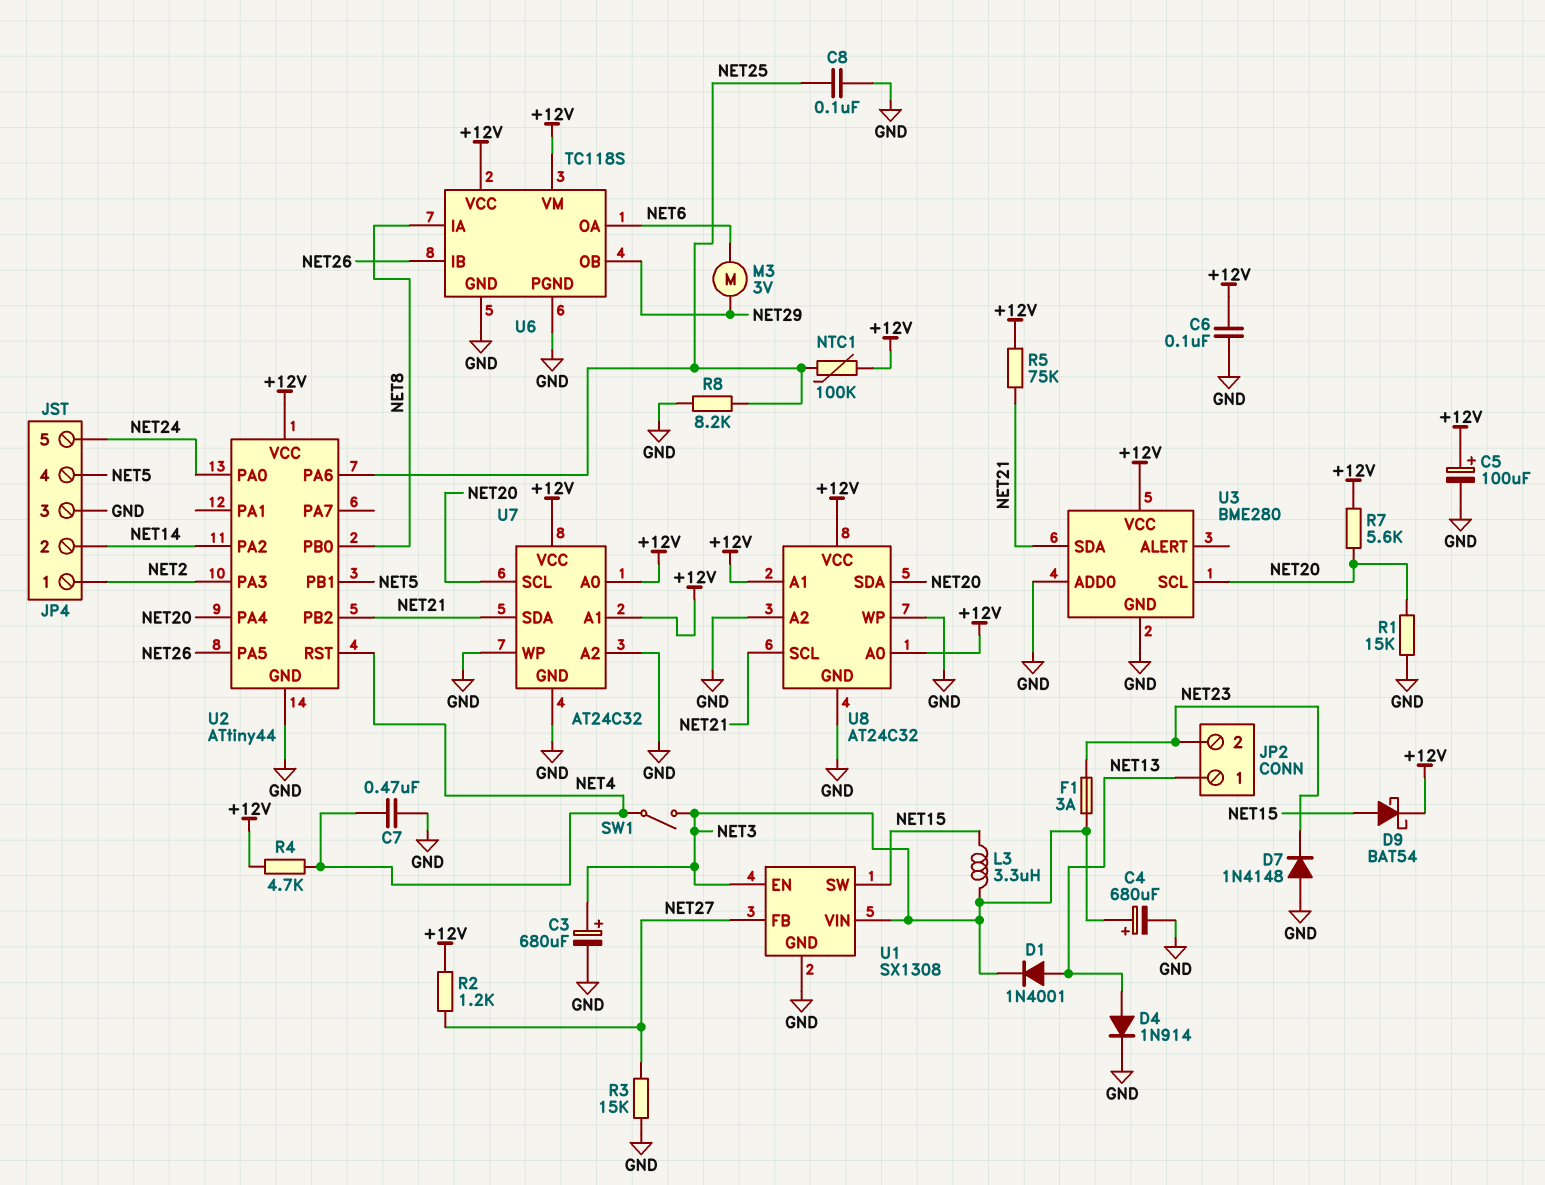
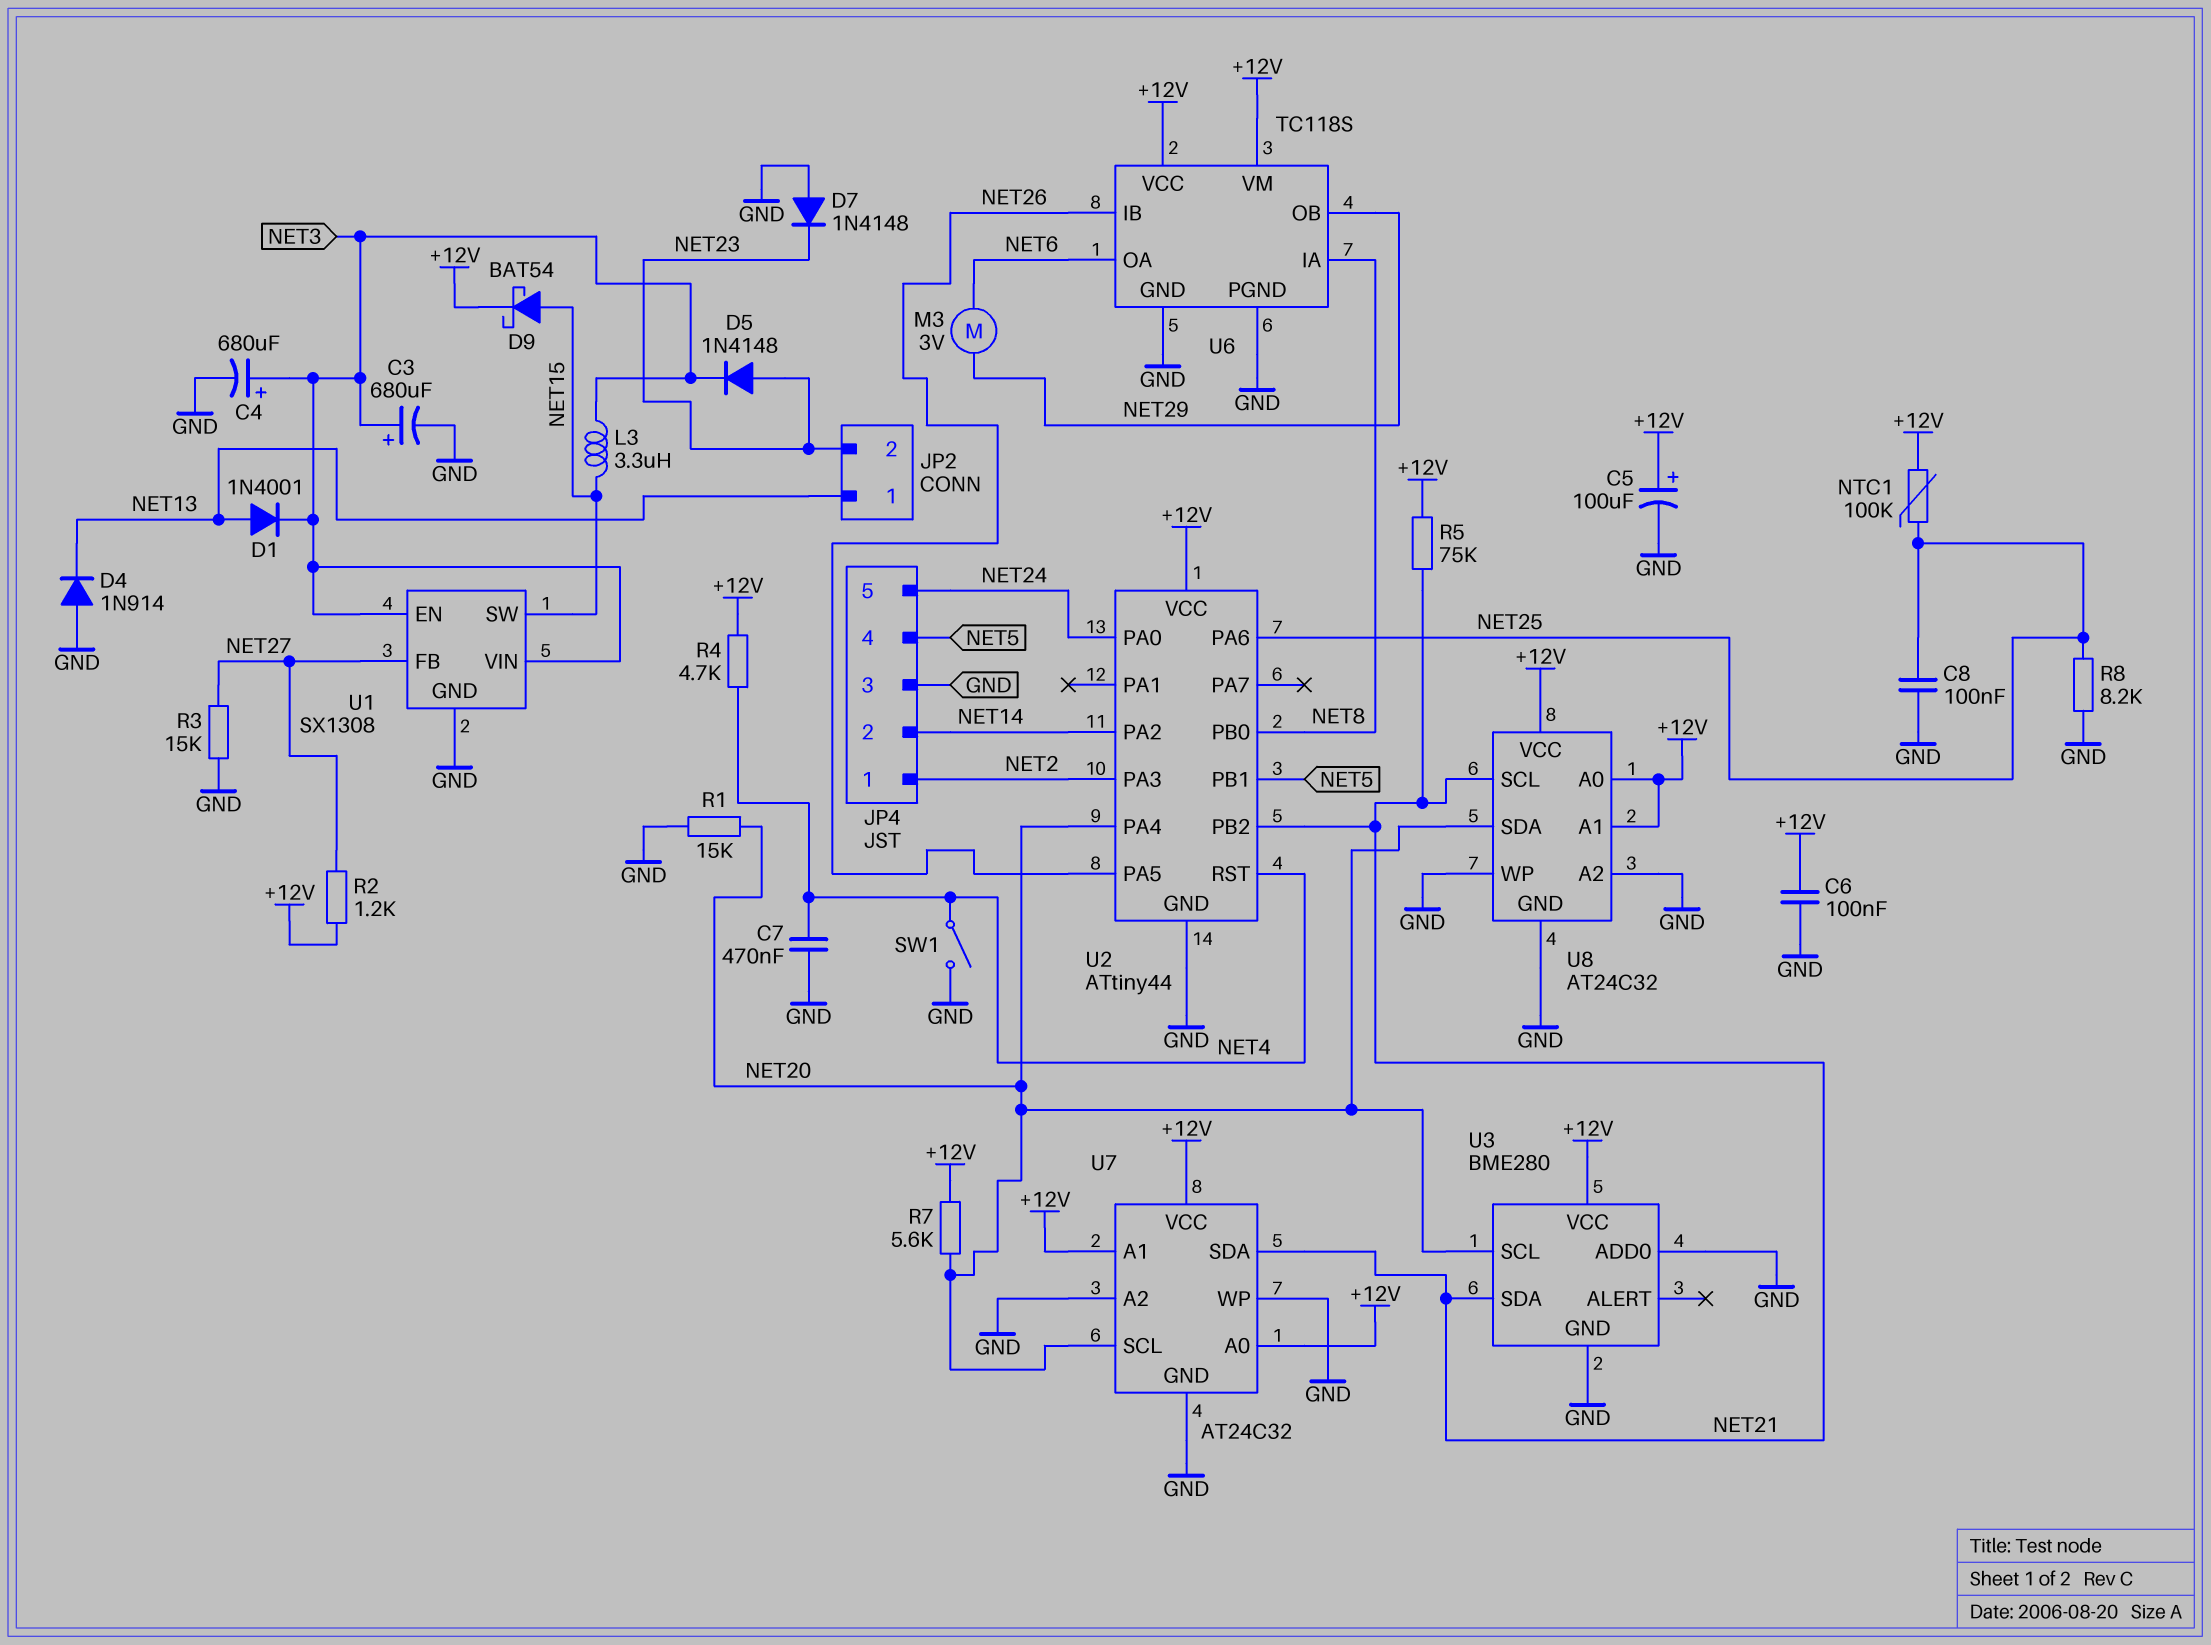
D4: diode 1N914 (A NET13, K GND) -> diode 1N914 (A GND, K NET13)
D5: none -> diode 1N4148 (A NET23, K NET3)
F1: 3A (NET3, NET23) -> none
SW1: switch (NET3, NET4) -> switch (GND, NET4)

